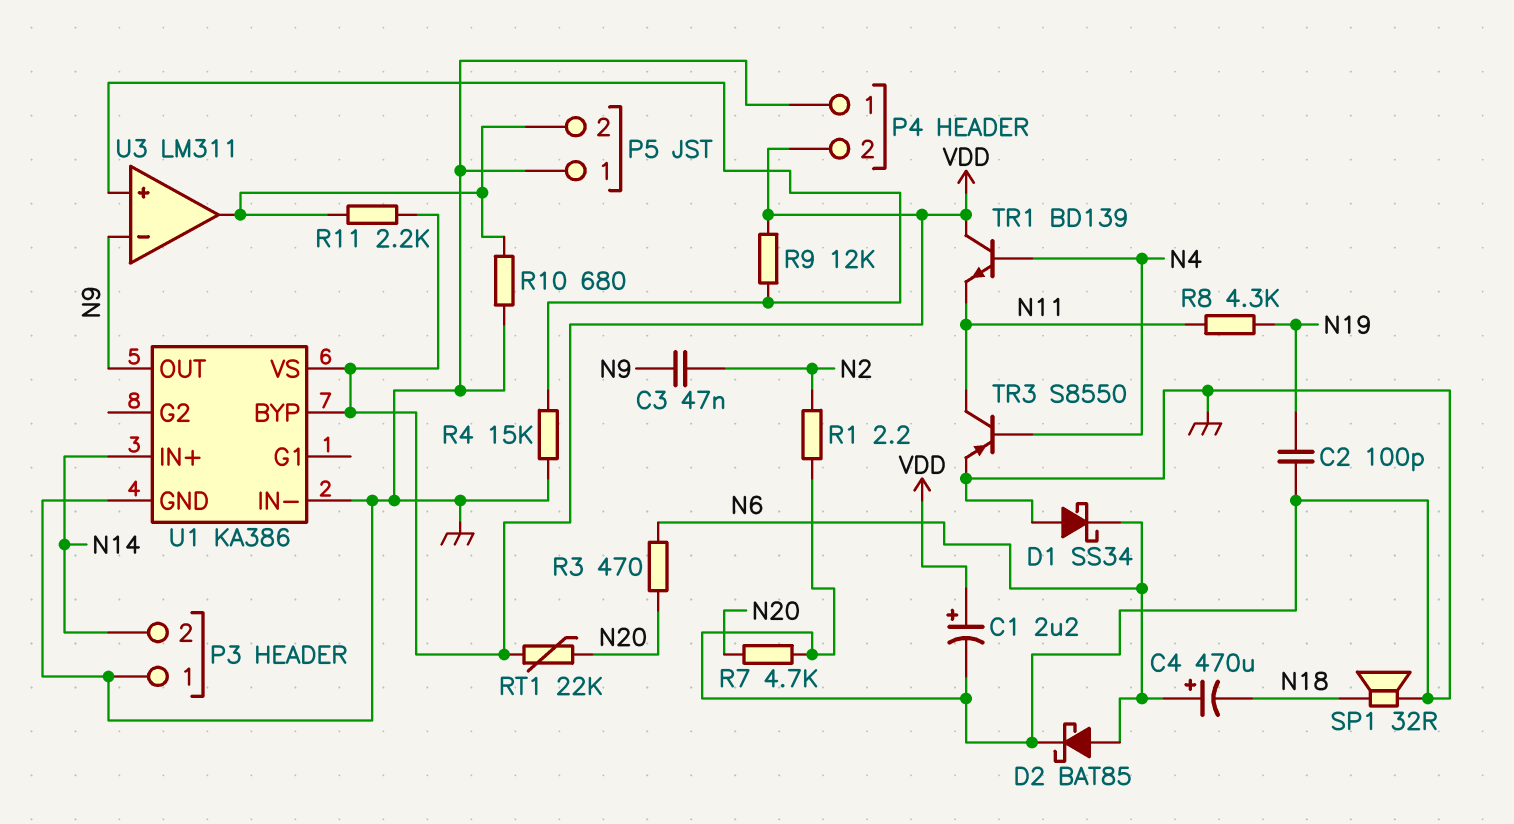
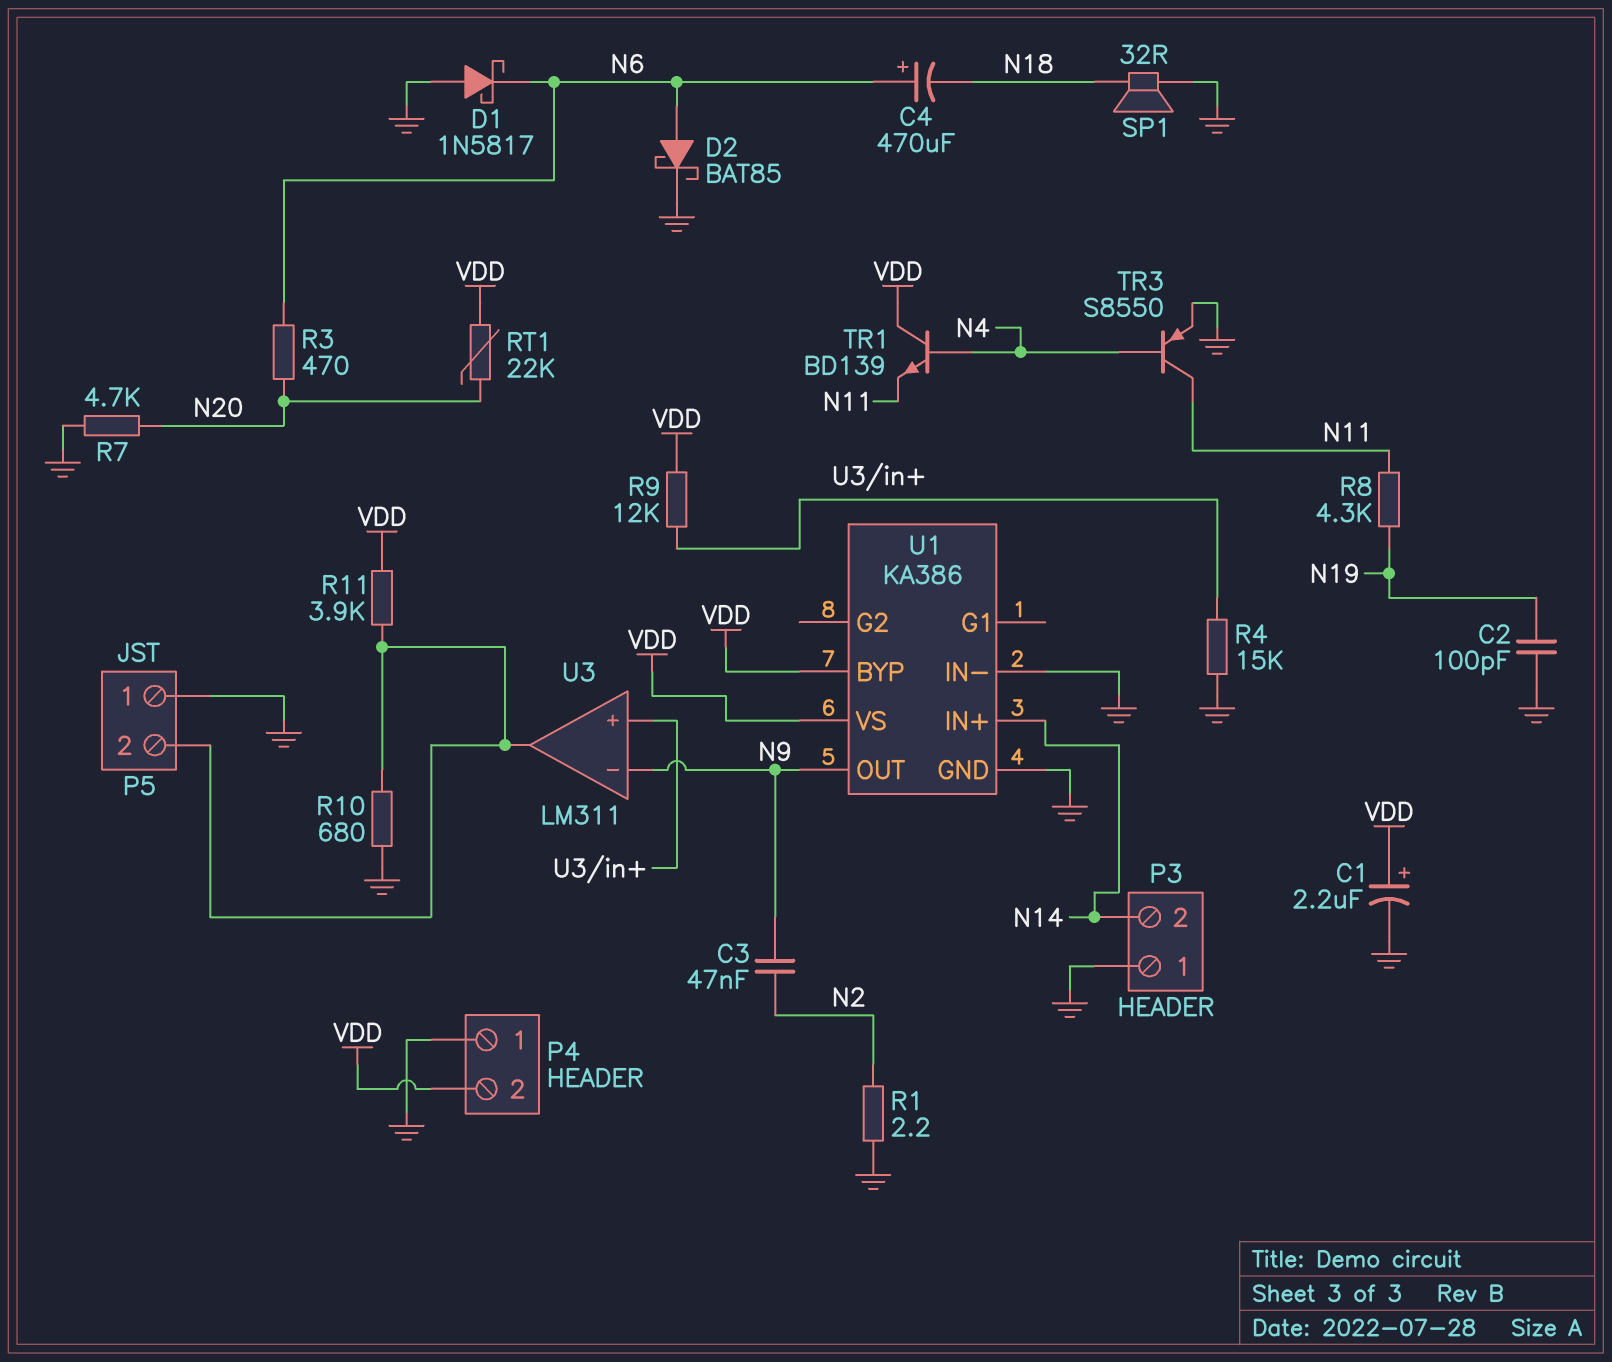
D1: schottky SS34 (A GND, K N6) -> schottky 1N5817 (A GND, K N6)
R11: 2.2k (P5/2, VDD) -> 3.9k (P5/2, VDD)

